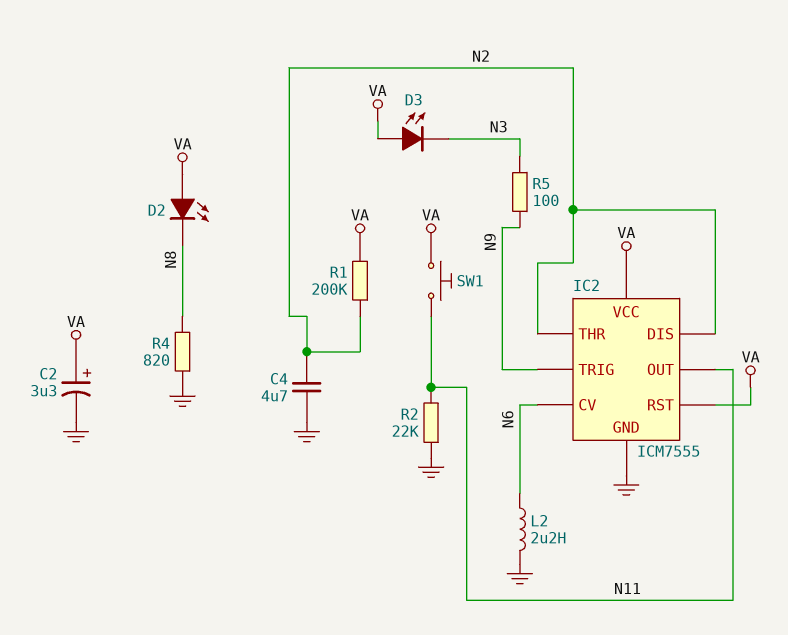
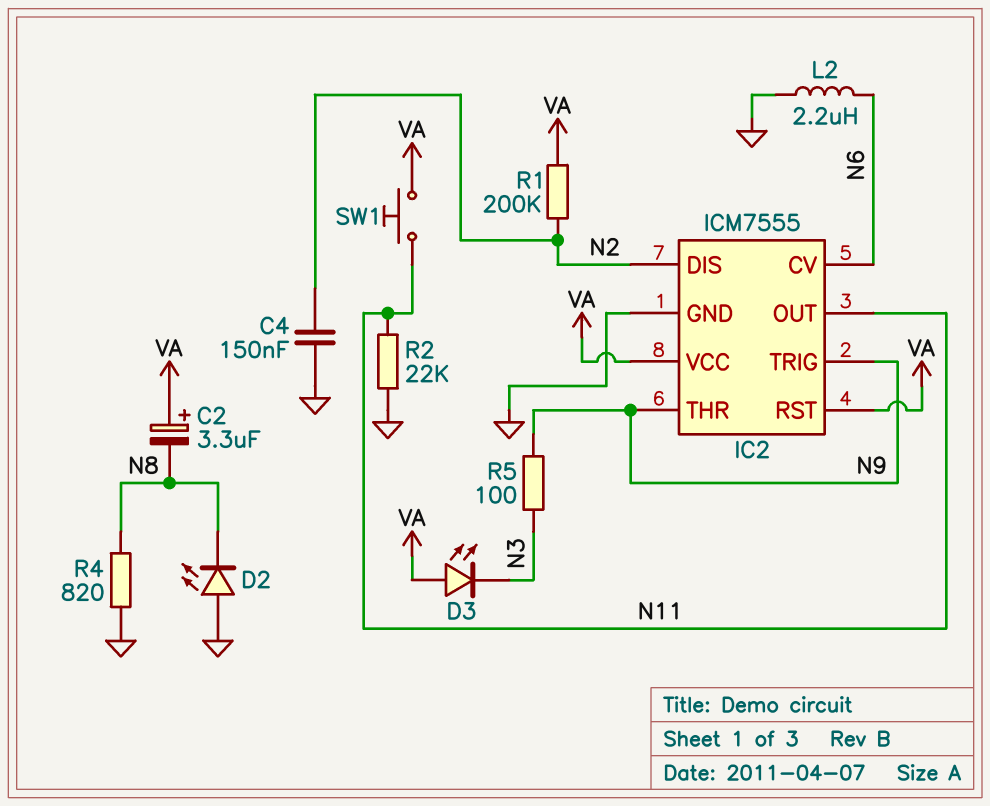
C2: 3.3uF (plus VA, minus GND) -> 3.3uF (plus VA, minus N8)
C4: 4.7uF (GND, N2) -> 150nF (GND, N2)
D2: LED (A VA, K N8) -> LED (A GND, K N8)
IC2 pin THR: N2 -> N9

